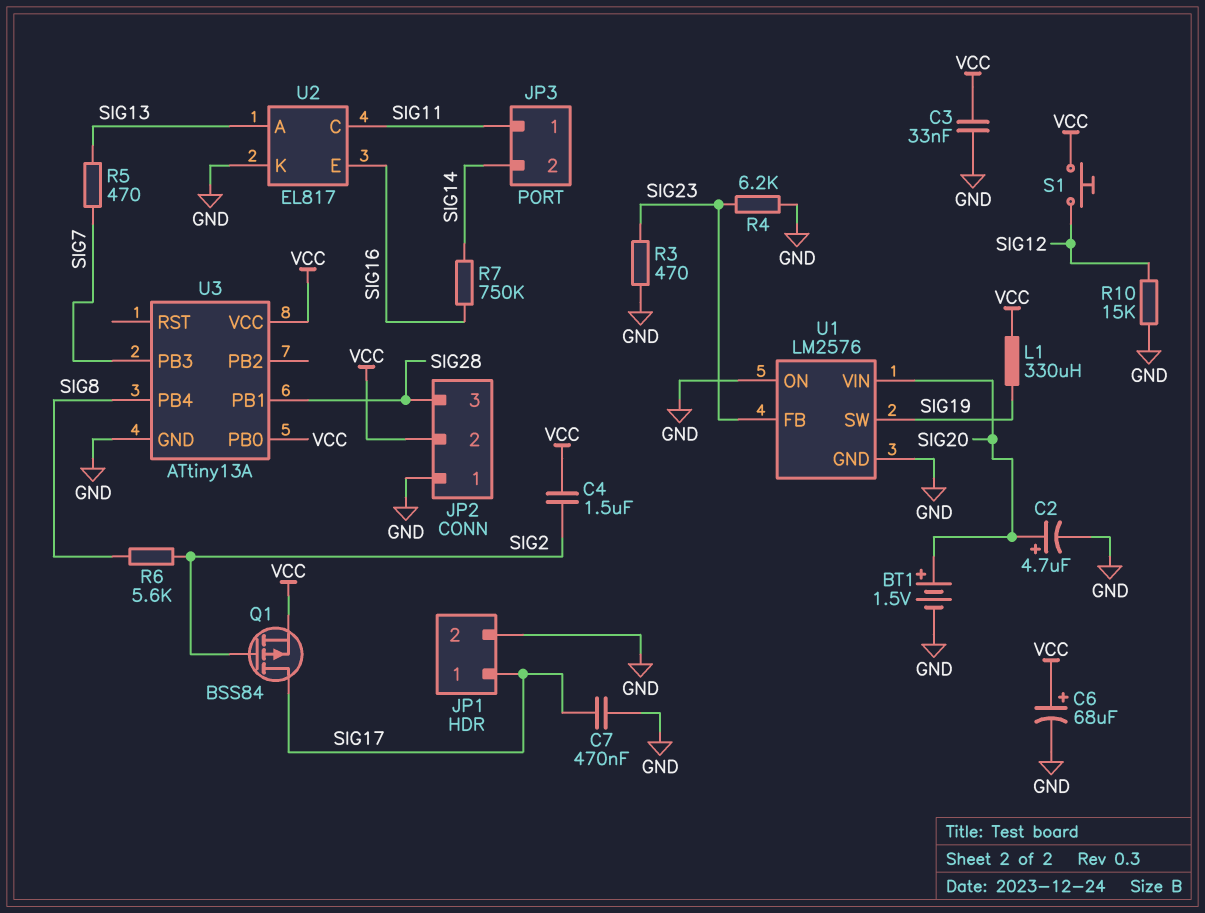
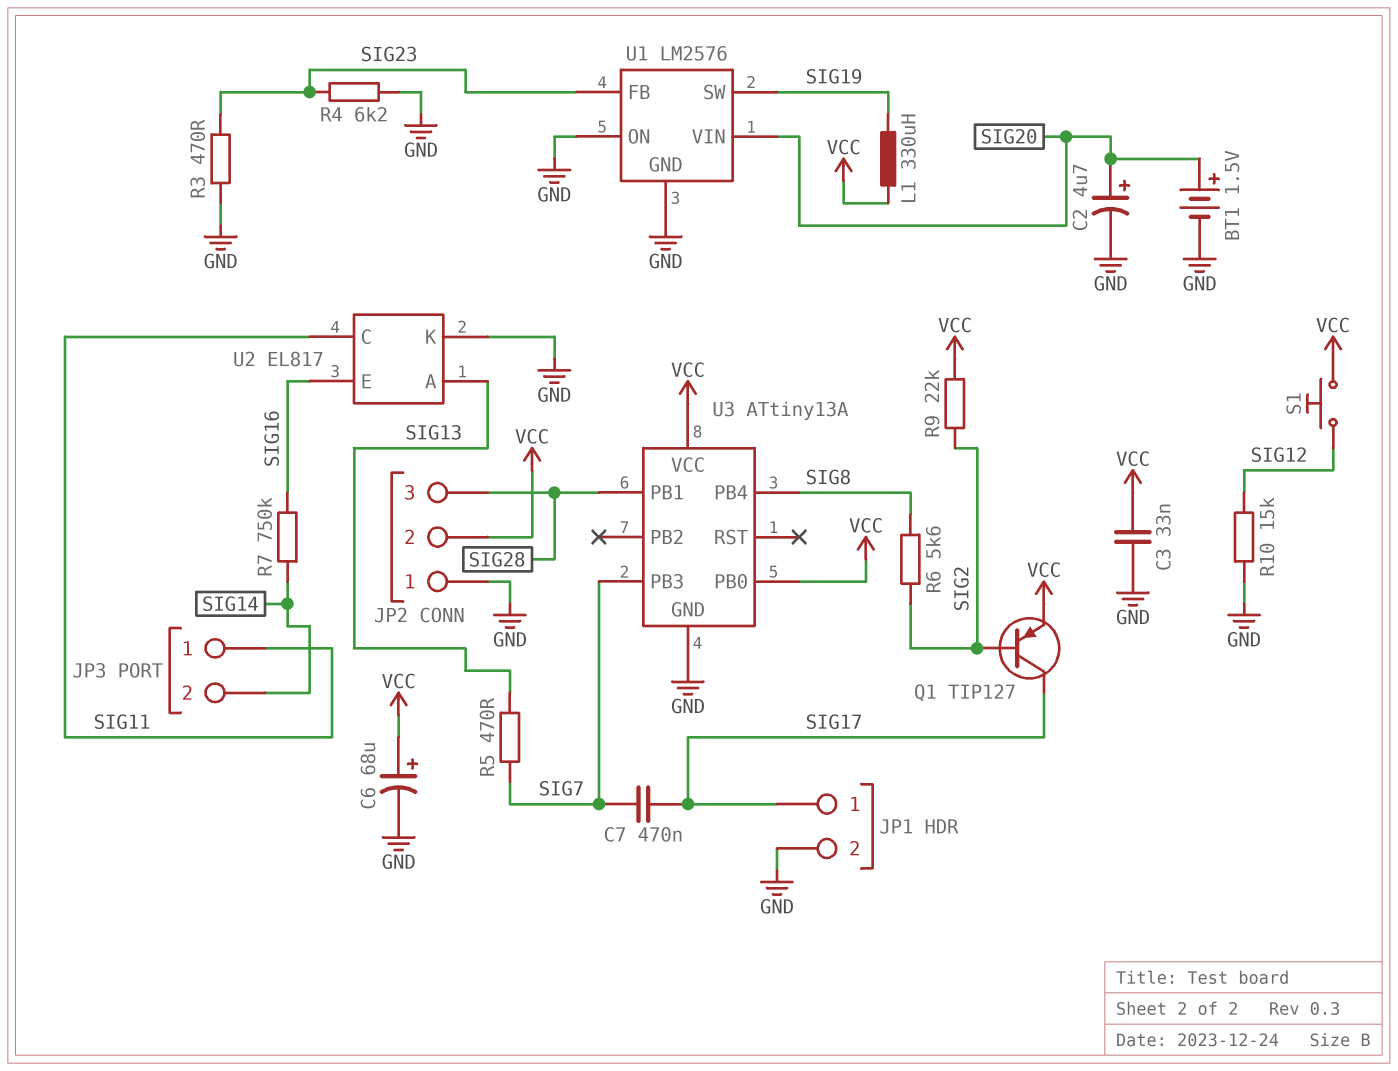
C4: 1.5uF (SIG2, VCC) -> none
C7: 470nF (GND, SIG17) -> 470nF (SIG7, SIG17)
Q1: PMOS BSS84 (G SIG2, D SIG17, S VCC) -> PNP TIP127 (B SIG2, C SIG17, E VCC)
R9: none -> 22k (SIG2, VCC)

